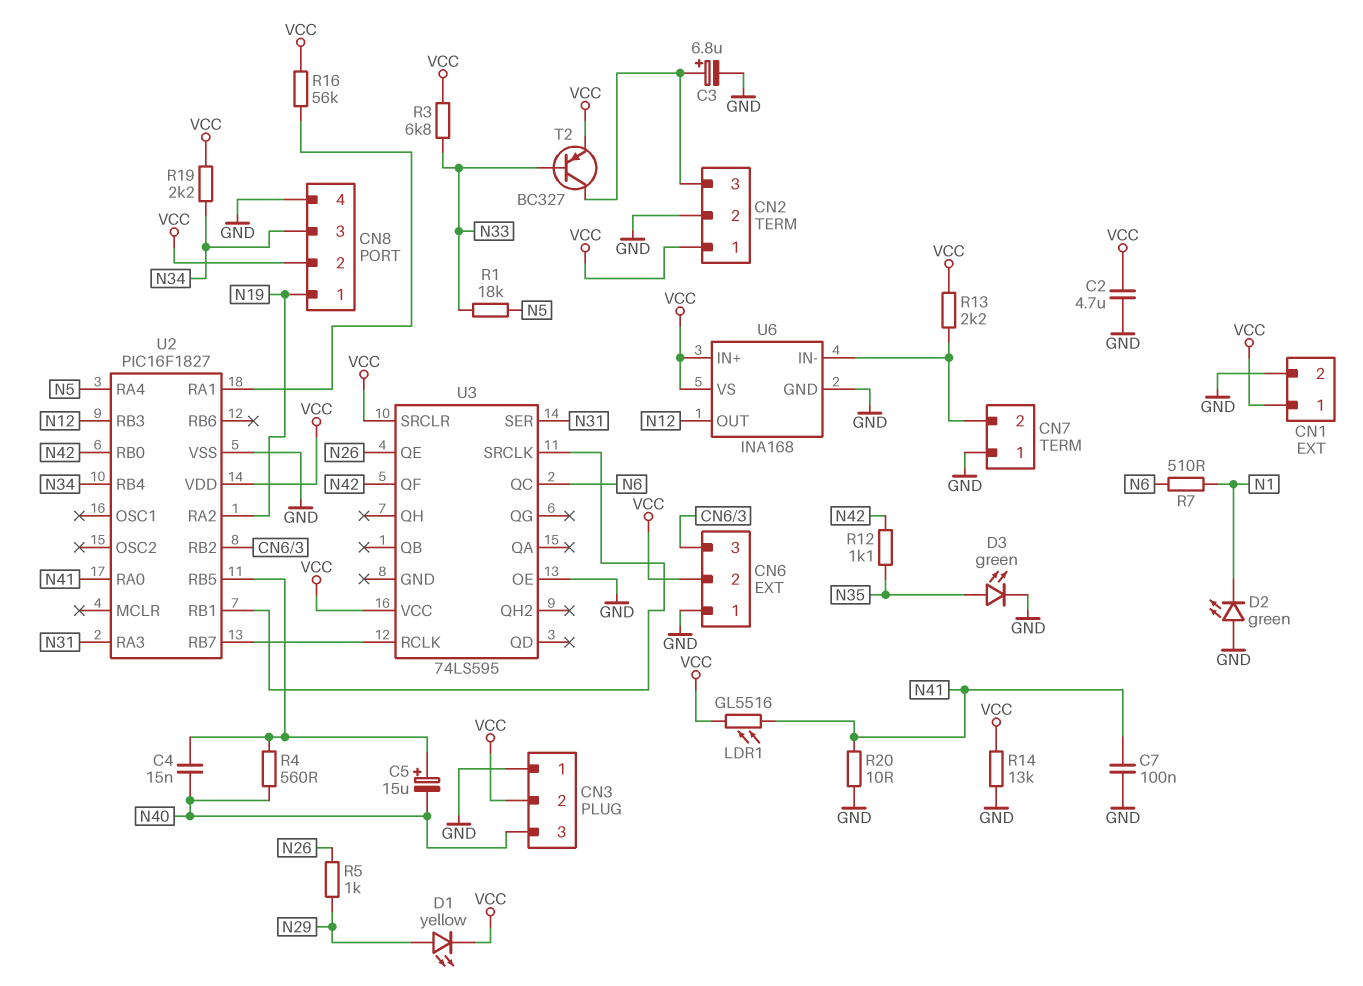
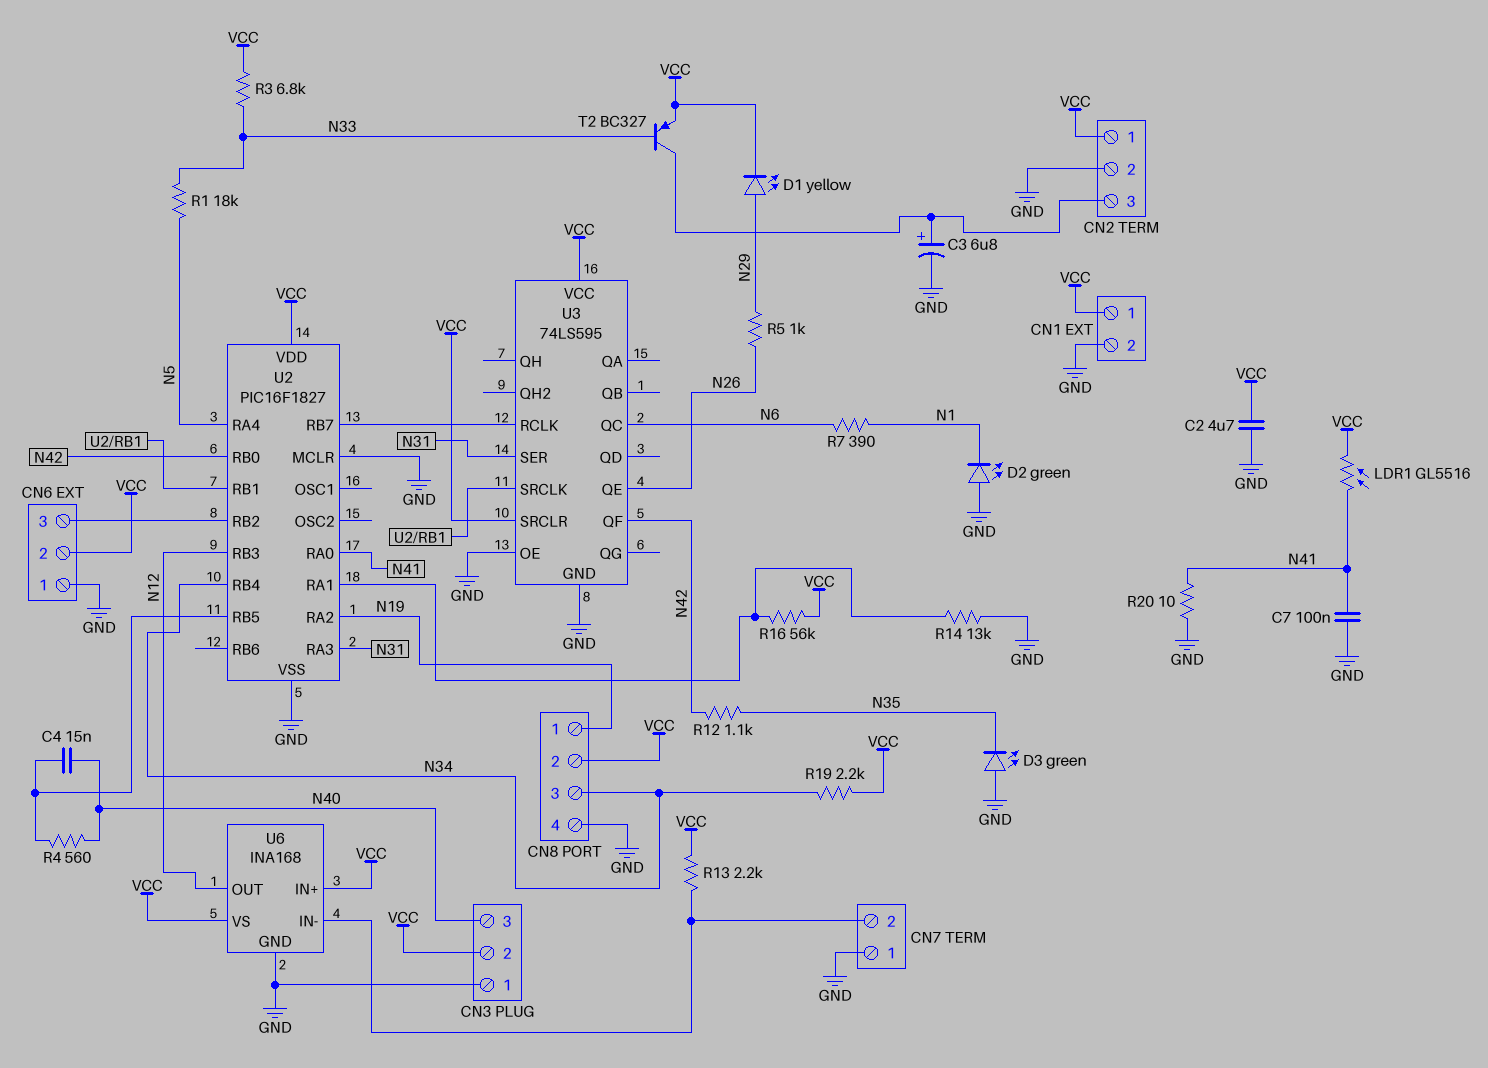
C5: 15uF (plus U2/RB5, minus N40) -> none
D3: LED green (A N35, K GND) -> LED green (A GND, K N35)
R7: 510 (N1, N6) -> 390 (N1, N6)
R14: 13k (GND, VCC) -> 13k (GND, U2/RA1)
U2 pin MCLR: none -> GND
U3 pin GND: none -> GND

